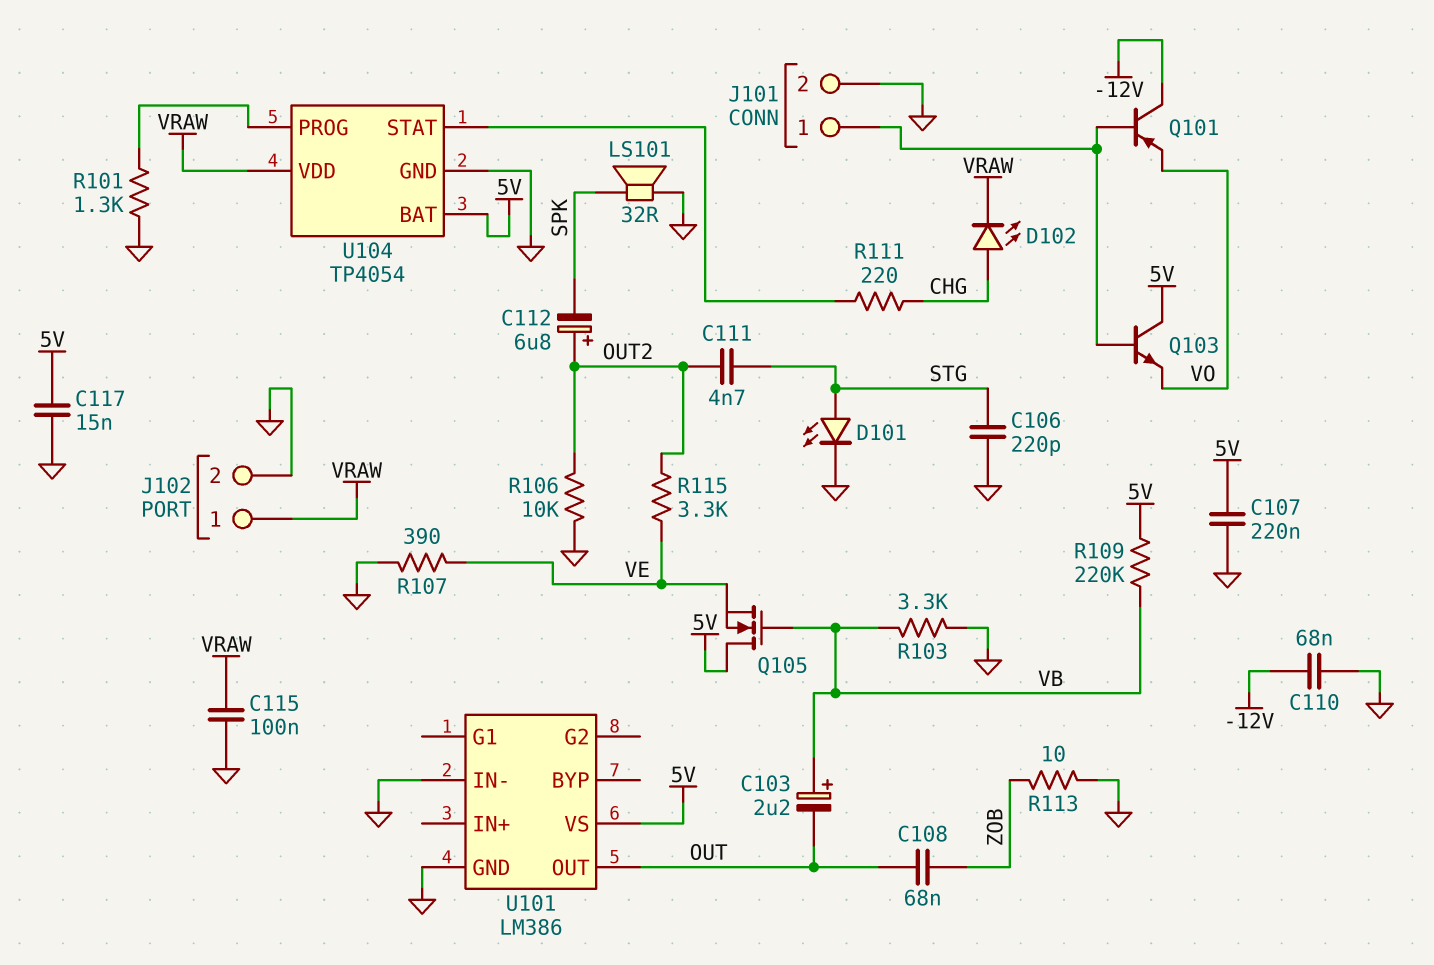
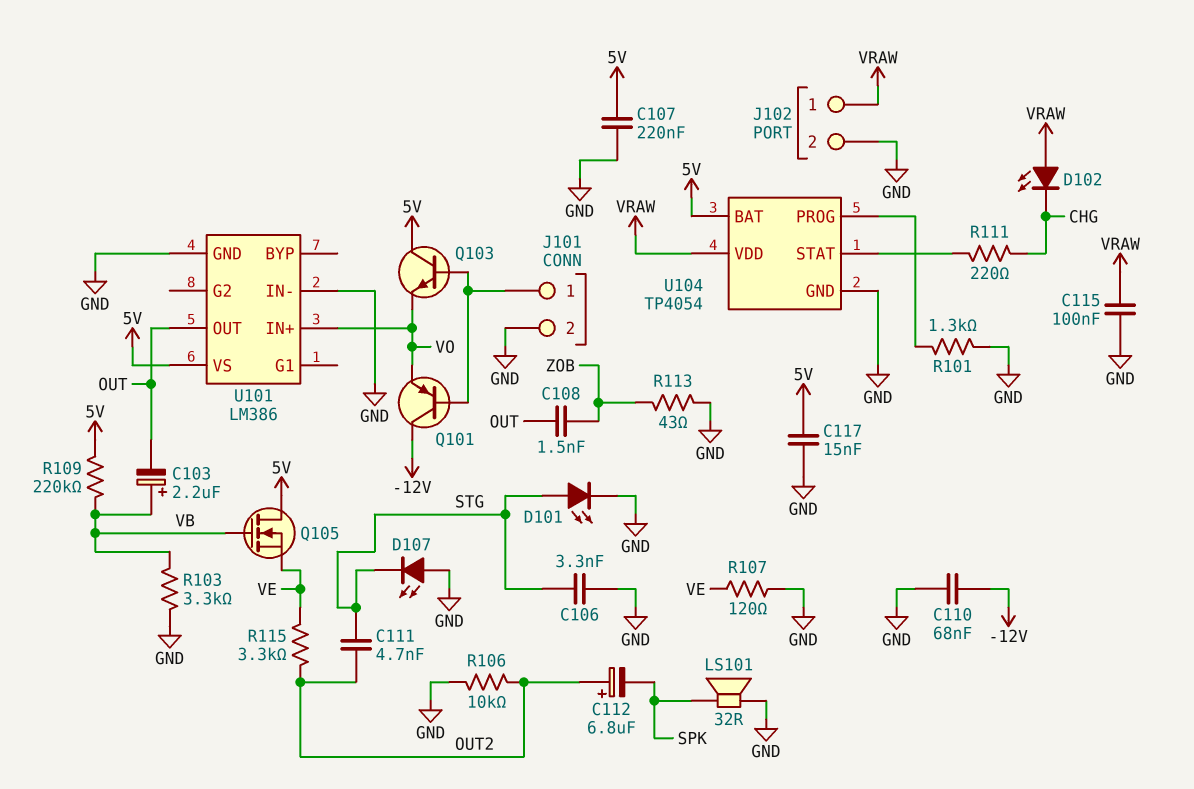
C106: 220pF (GND, STG) -> 3.3nF (GND, STG)
C108: 68nF (OUT, ZOB) -> 1.5nF (OUT, ZOB)
D102: LED (A CHG, K VRAW) -> LED (A VRAW, K CHG)
D107: none -> LED (A GND, K STG)
R107: 390 (GND, VE) -> 120 (GND, VE)
R113: 10 (GND, ZOB) -> 43 (GND, ZOB)
U101 pin IN+: none -> VO

